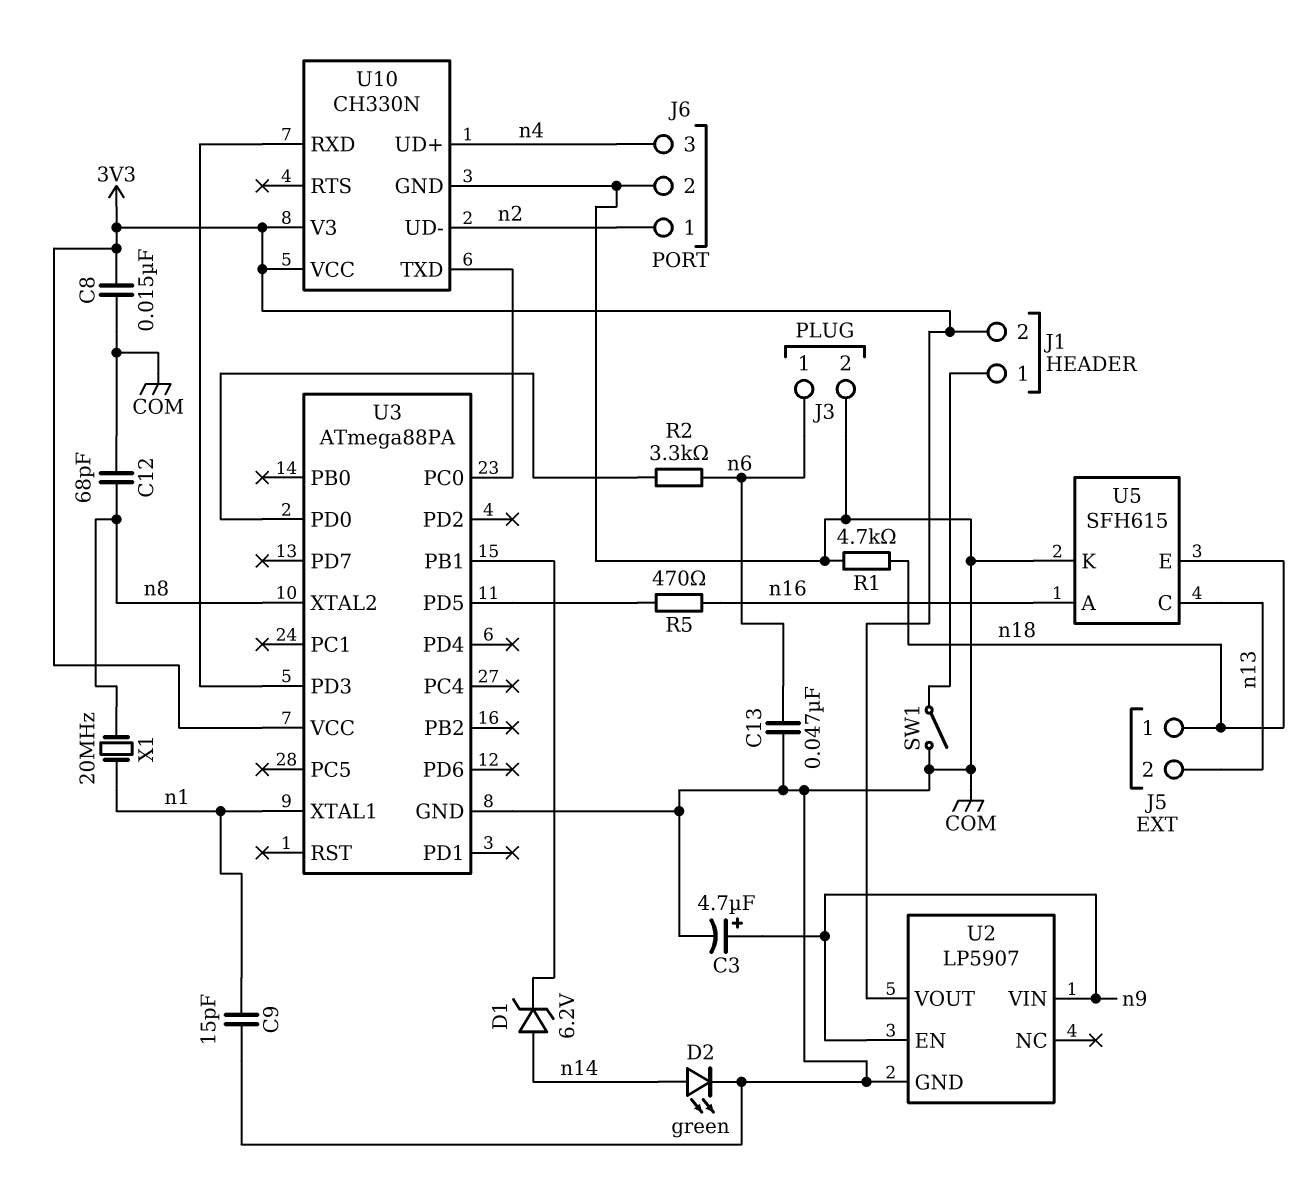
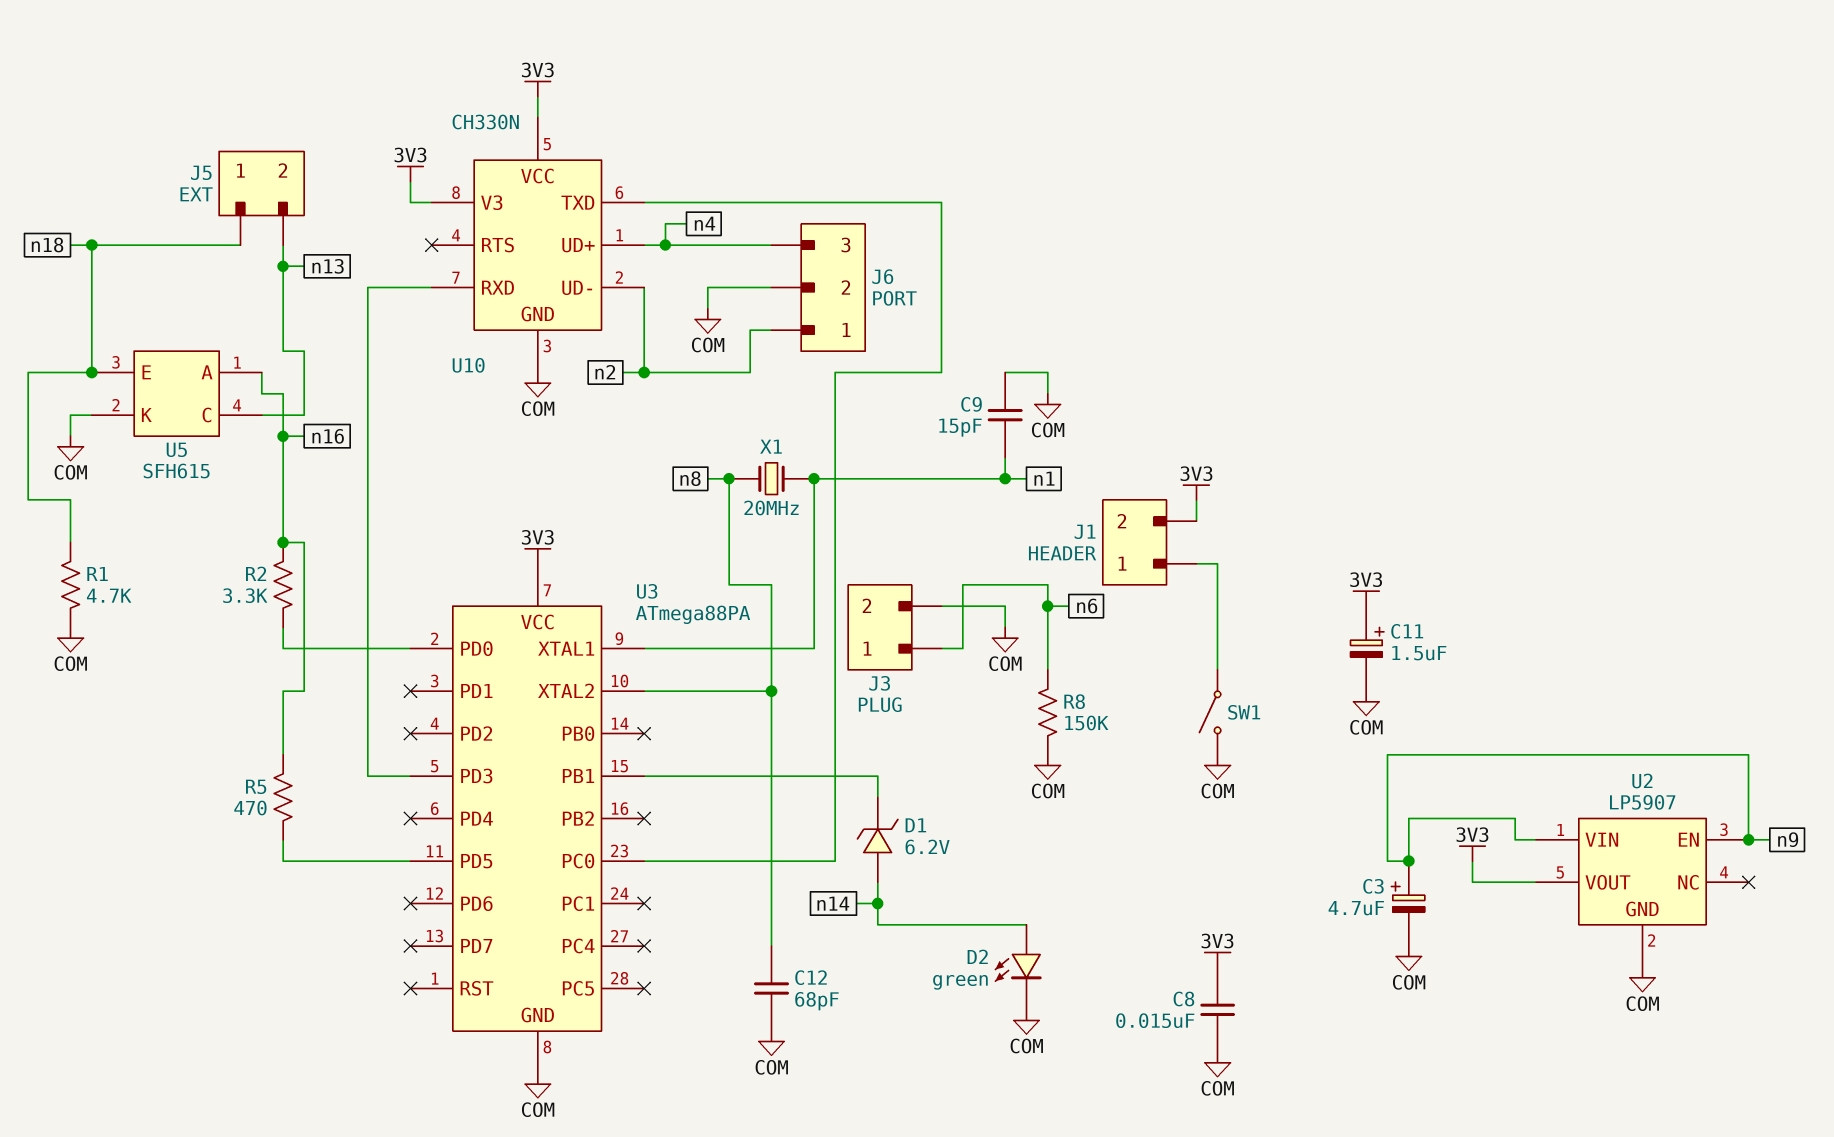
C11: none -> 1.5uF (plus 3V3, minus COM)
C13: 47nF (COM, n6) -> none
R2: 3.3k (U3/PD0, n6) -> 3.3k (U3/PD0, n16)
R8: none -> 150k (COM, n6)

